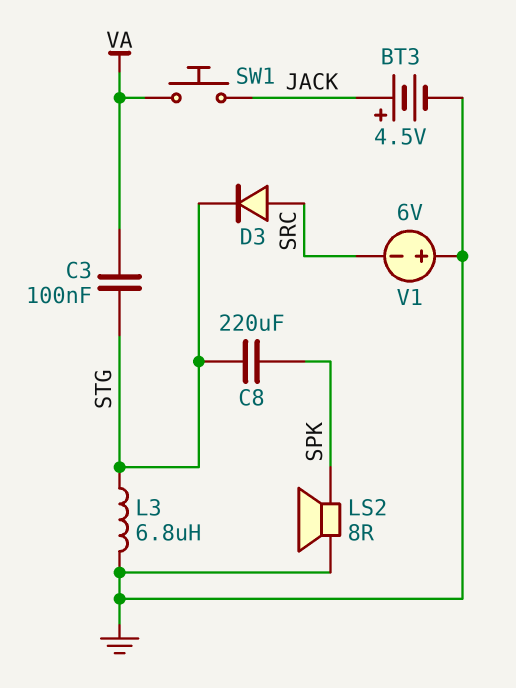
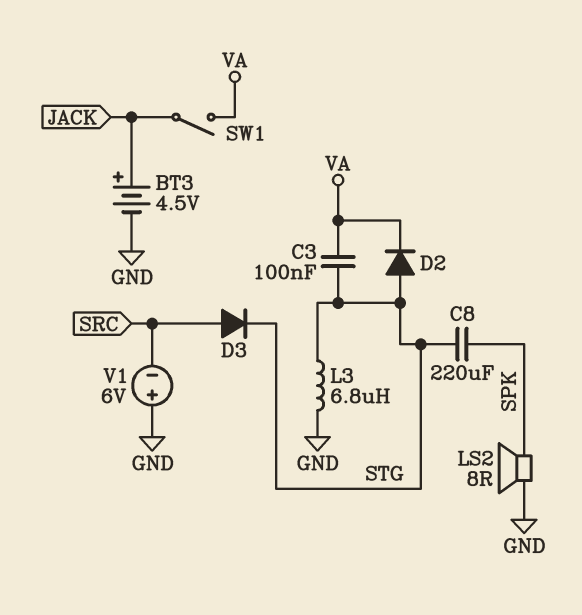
D2: none -> diode (A STG, K VA)
SW1: button (JACK, VA) -> switch (JACK, VA)

